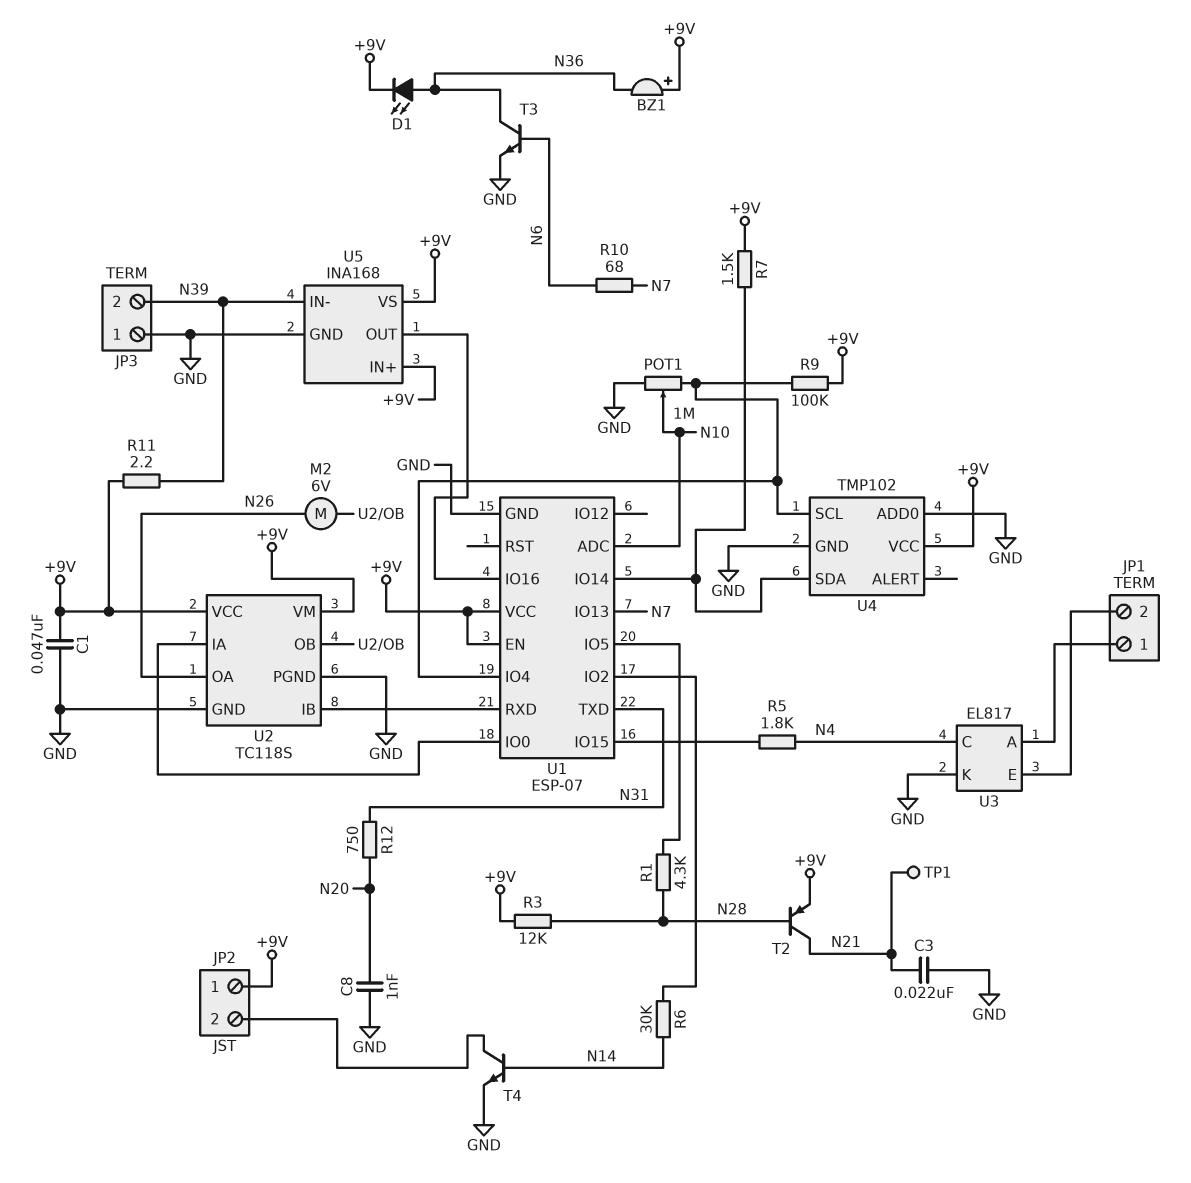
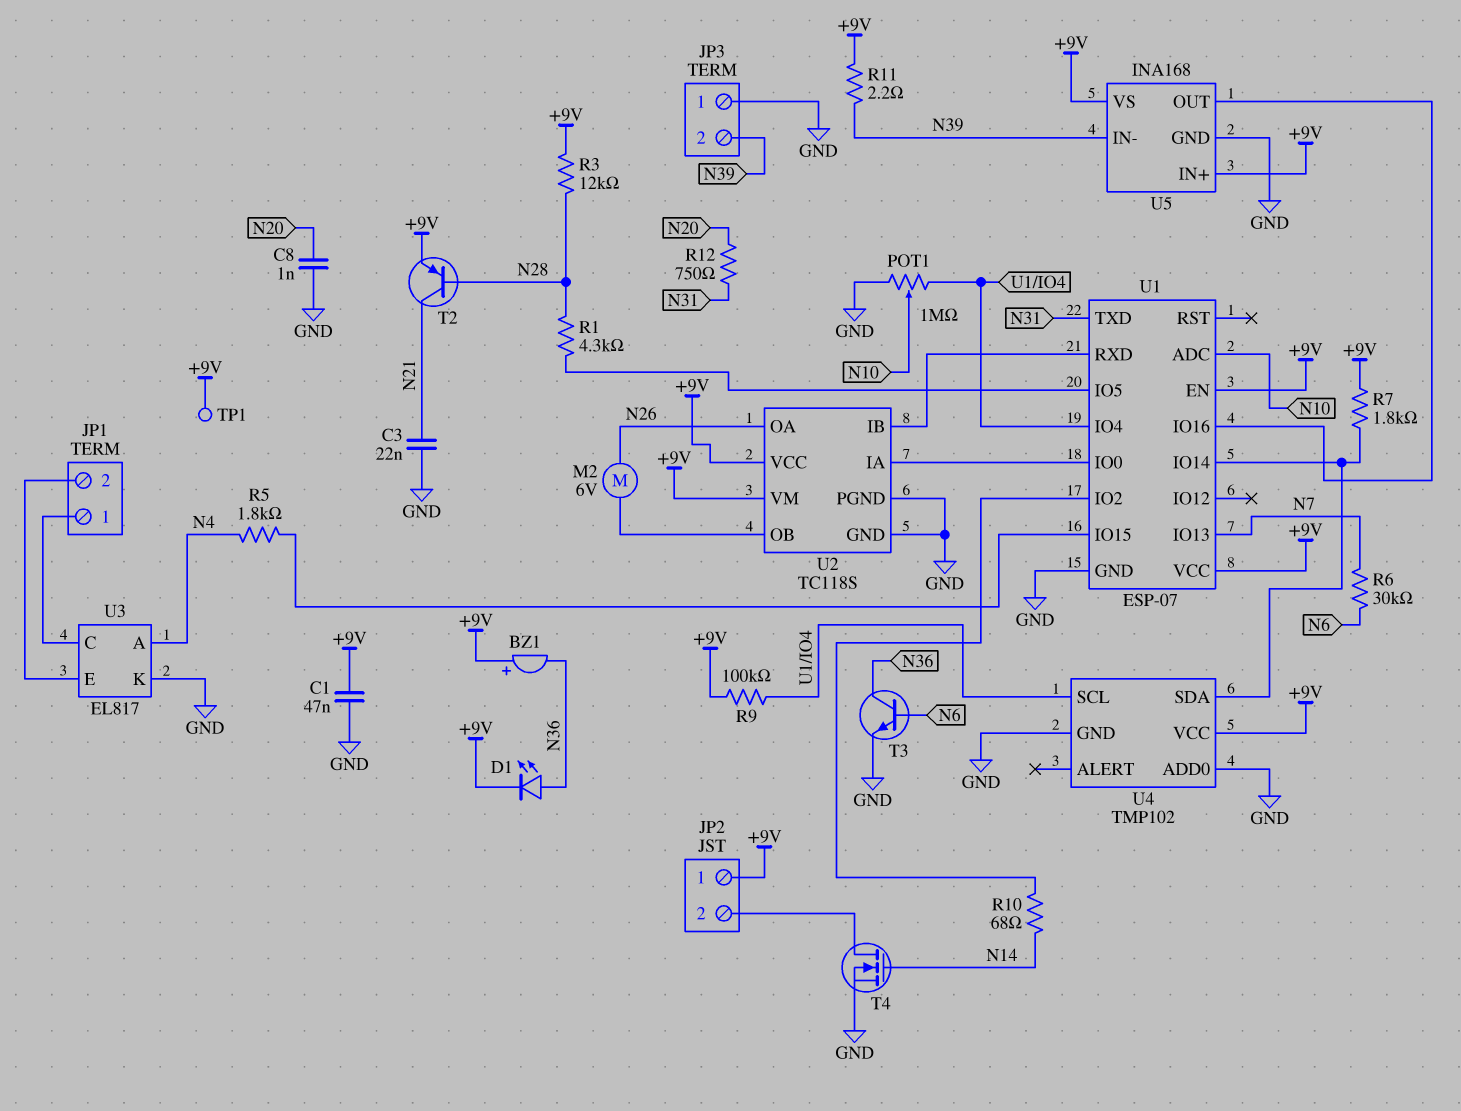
R6: 30k (N14, U1/IO2) -> 30k (N6, N7)
R7: 1.5k (+9V, U1/IO14) -> 1.8k (+9V, U1/IO14)
R10: 68 (N6, N7) -> 68 (N14, U1/IO2)
T4: NPN (B N14, C JP2/2, E GND) -> NMOS (G N14, D JP2/2, S GND)
TP1: test point (N21) -> test point (+9V)
U3 pin A: JP1/1 -> N4
U3 pin C: N4 -> JP1/1

